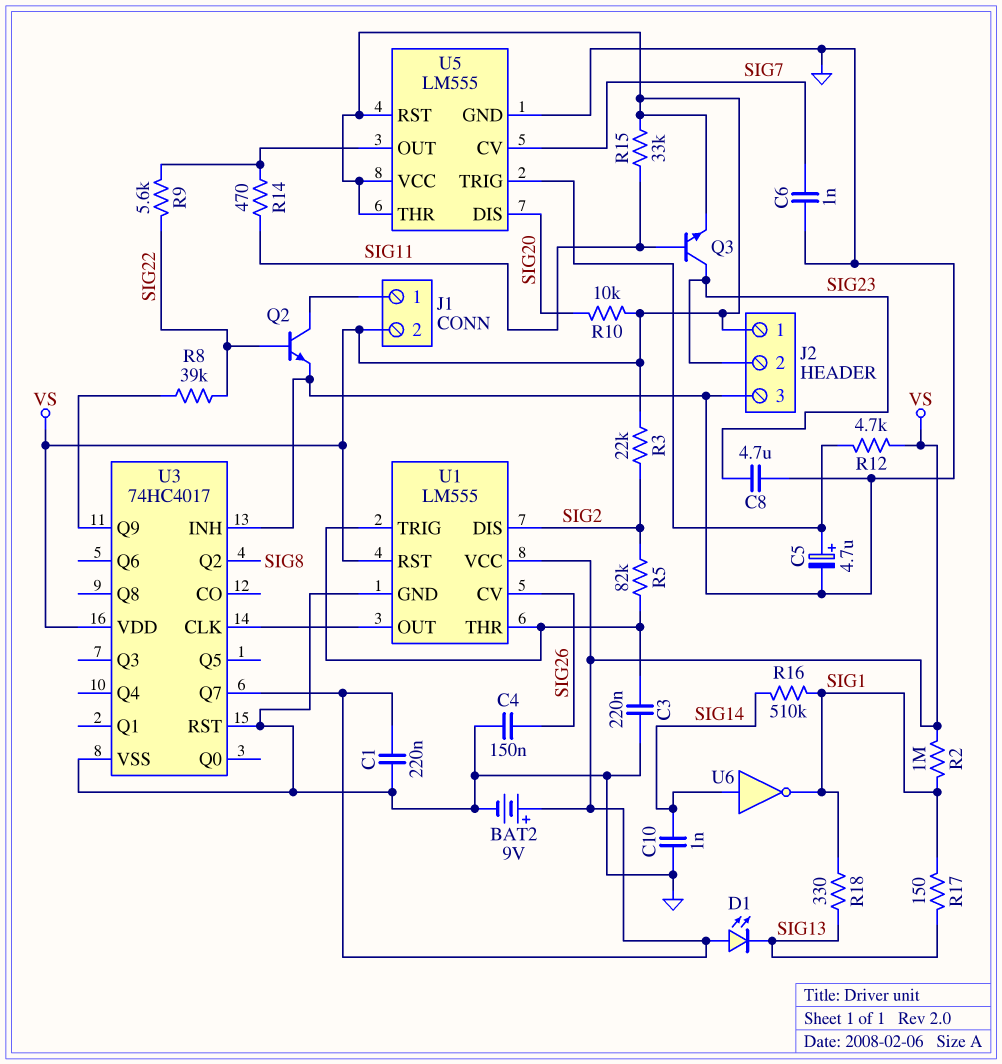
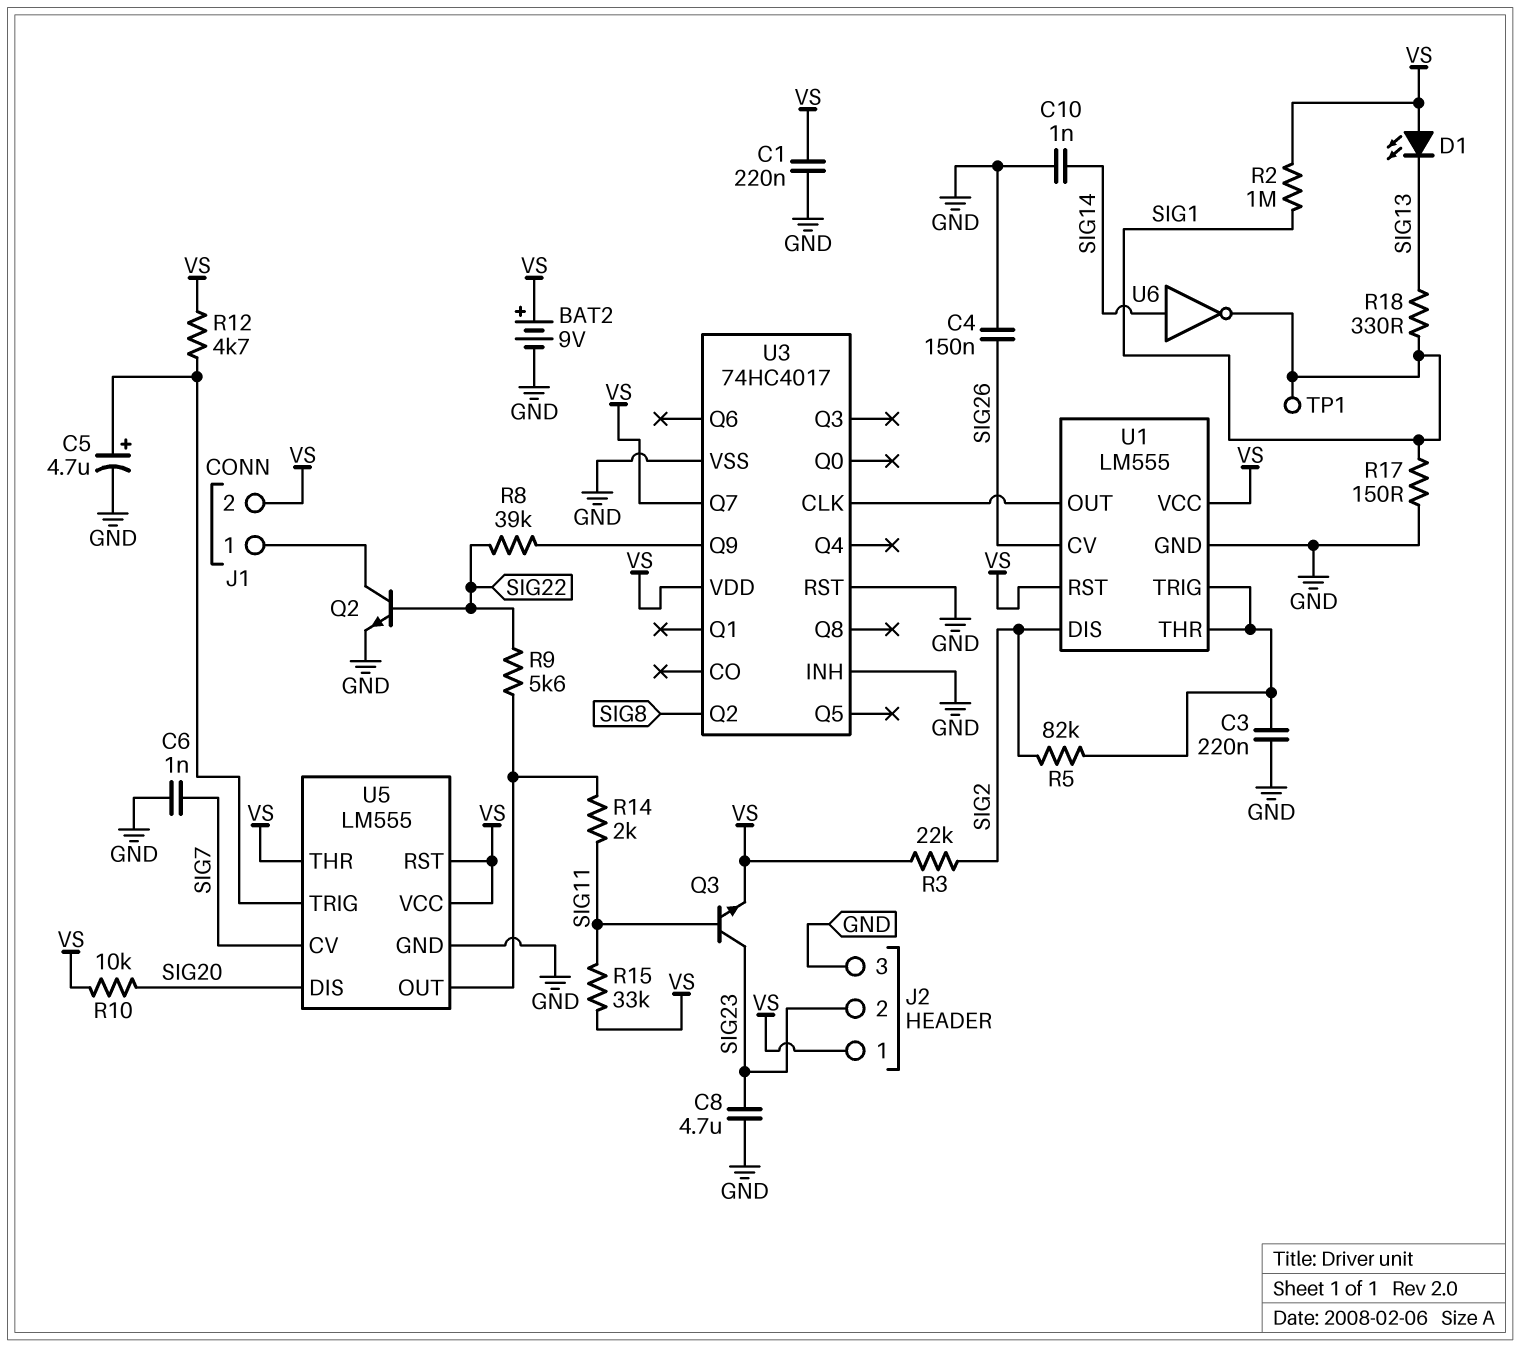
R14: 470 (SIG11, U5/OUT) -> 2k (SIG11, U5/OUT)
R16: 510k (SIG1, SIG14) -> none
R17: 150 (SIG1, SIG13) -> 150 (GND, SIG1)
TP1: none -> test point (SIG1)

